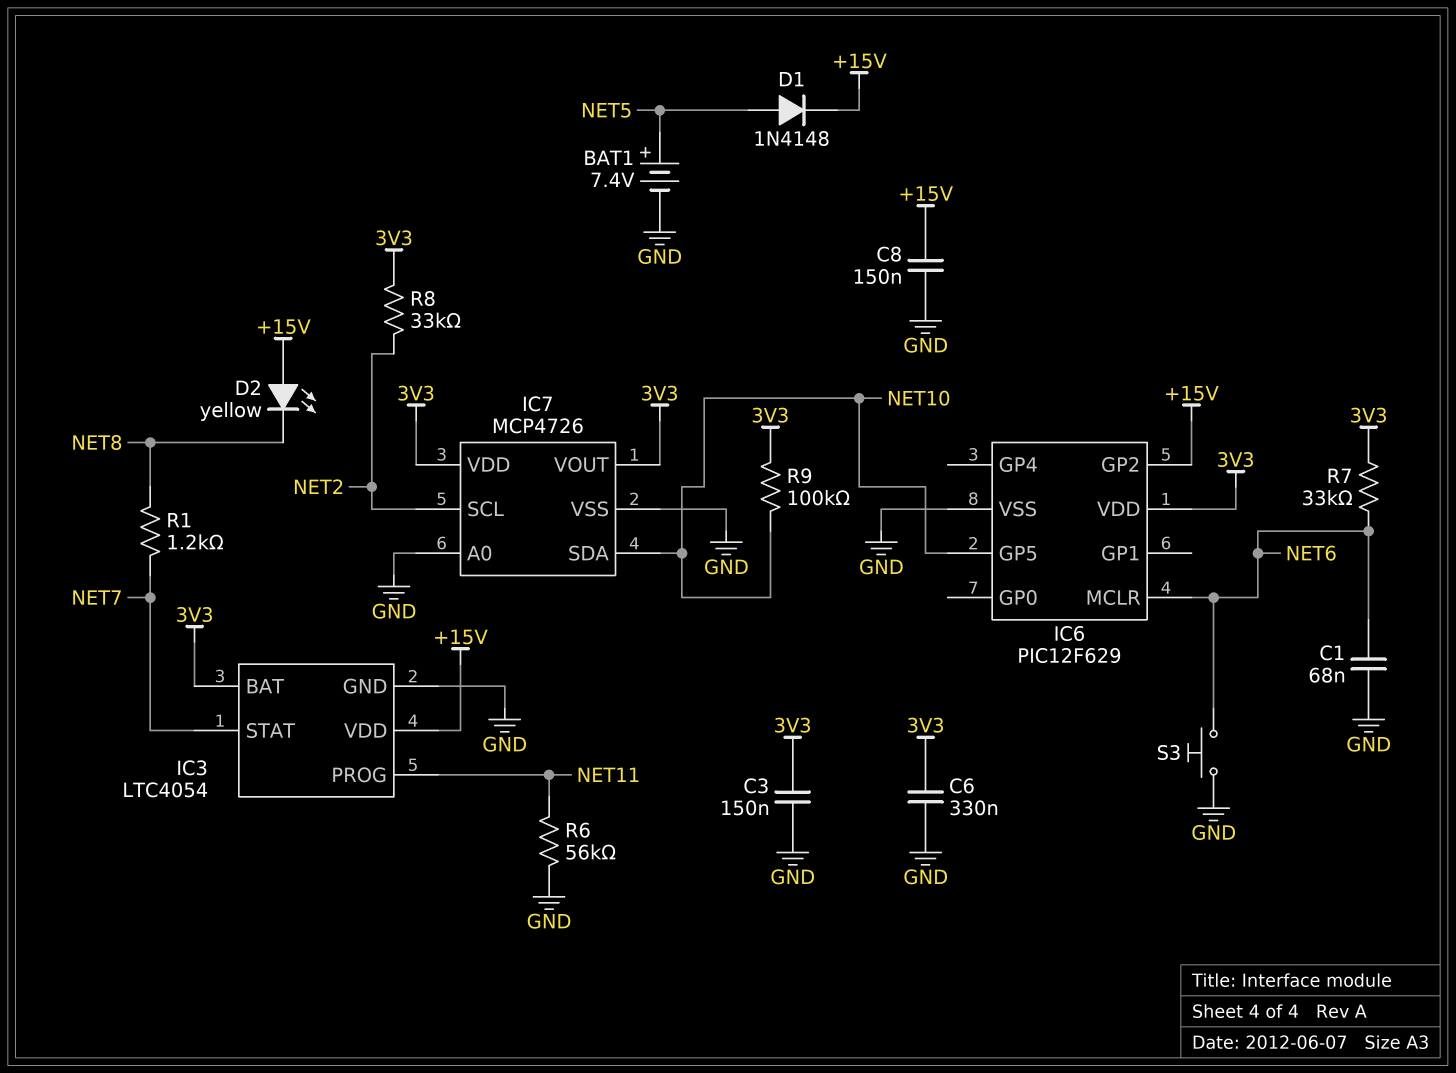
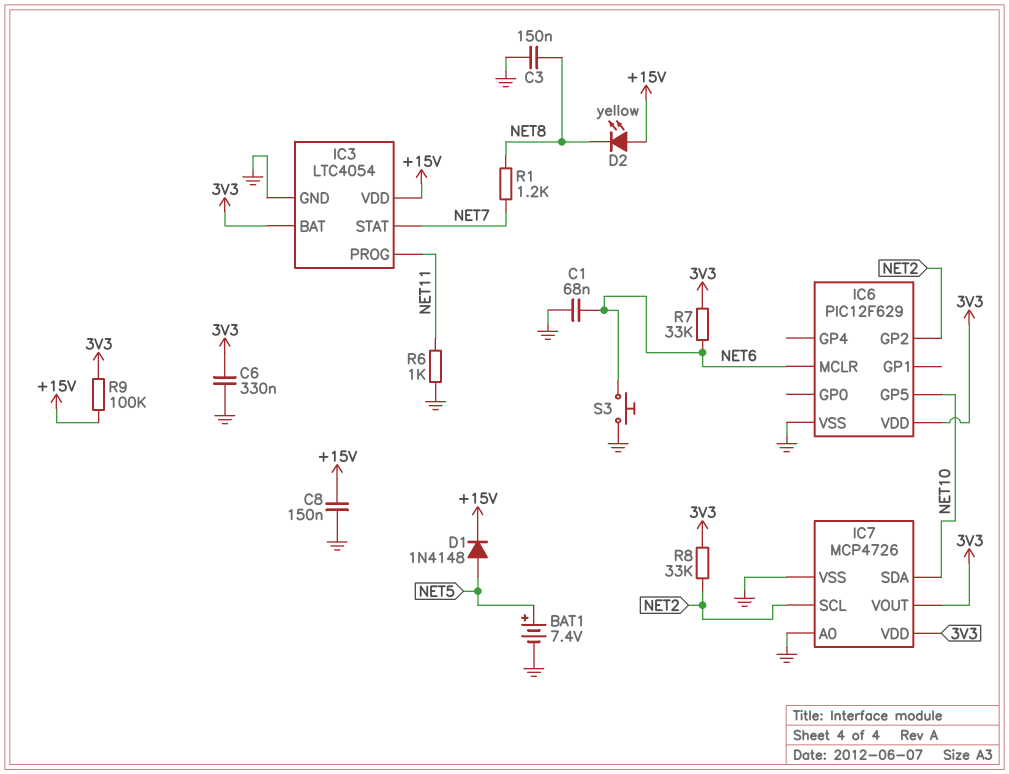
C3: 150nF (3V3, GND) -> 150nF (GND, NET8)
IC6 pin GP2: +15V -> NET2
R6: 56k (GND, NET11) -> 1k (GND, NET11)
R9: 100k (3V3, NET10) -> 100k (+15V, 3V3)

